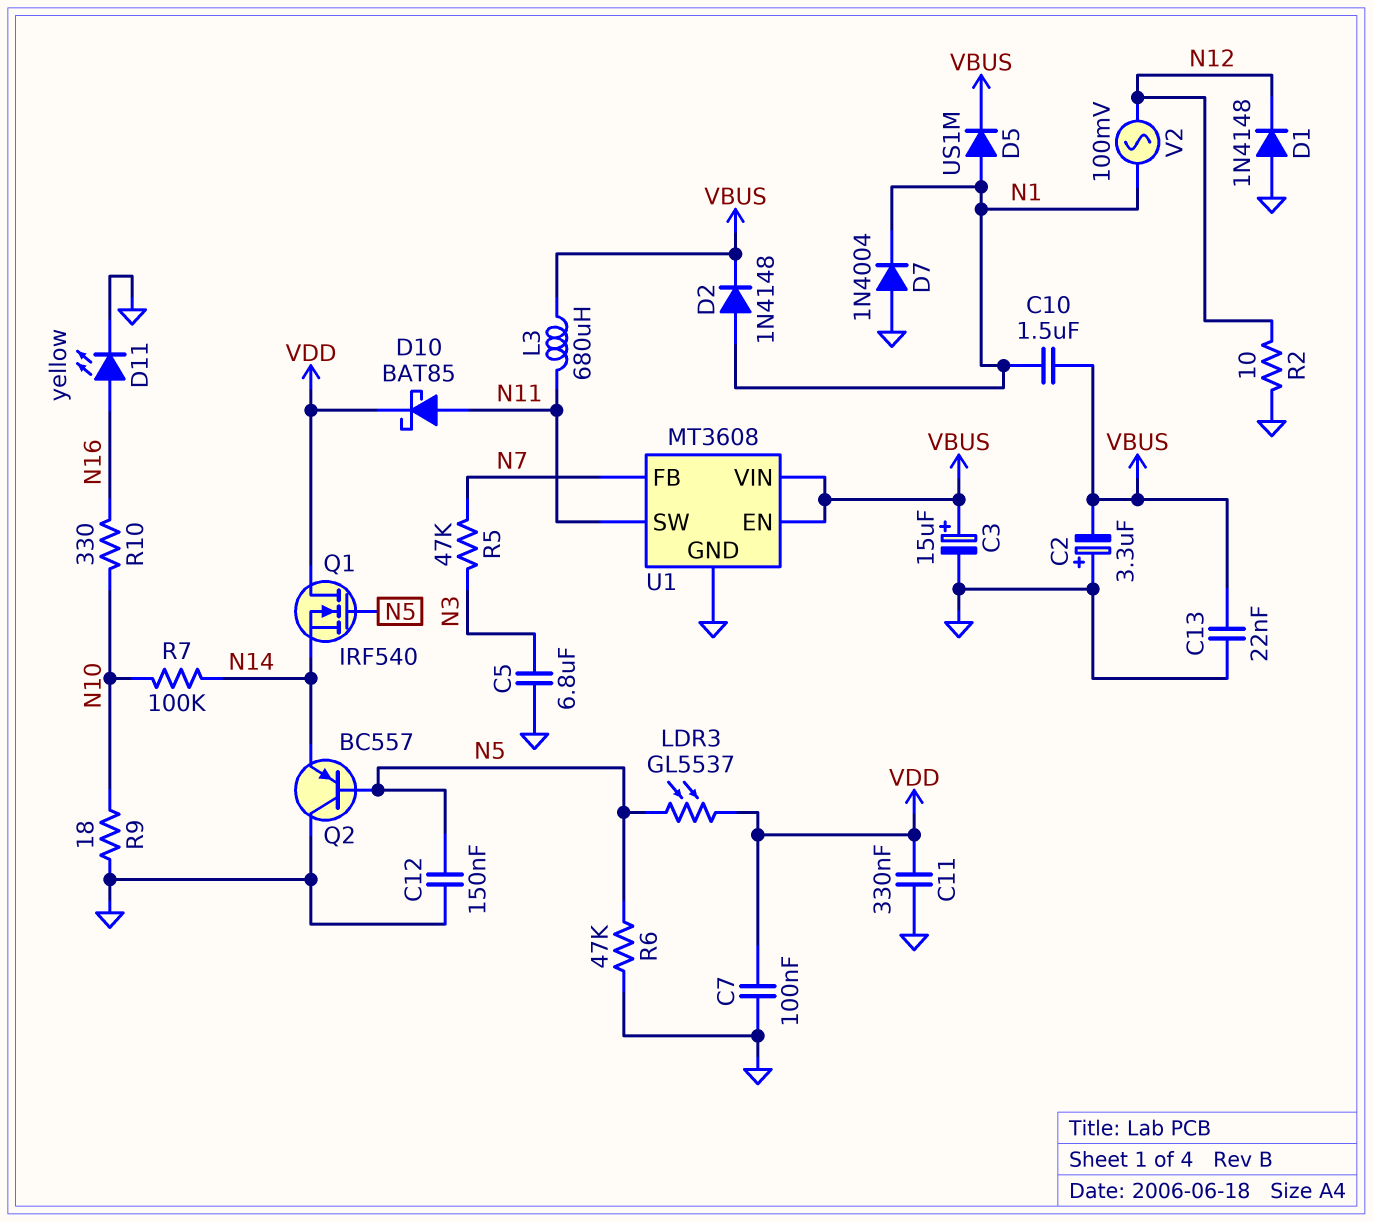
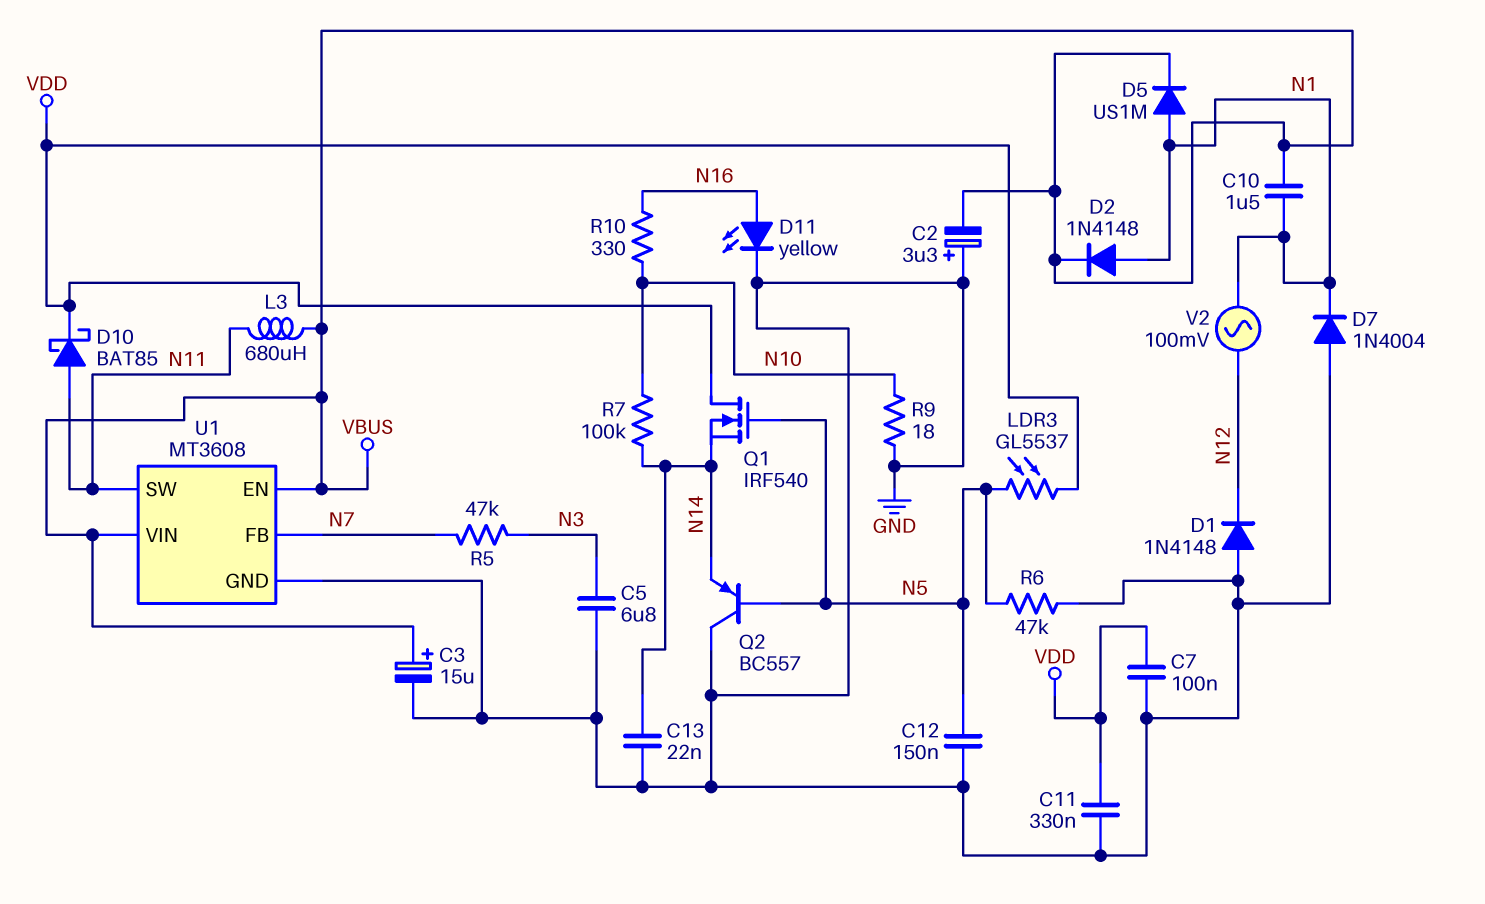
C13: 22nF (GND, VBUS) -> 22nF (GND, N14)
R2: 10 (GND, N12) -> none

